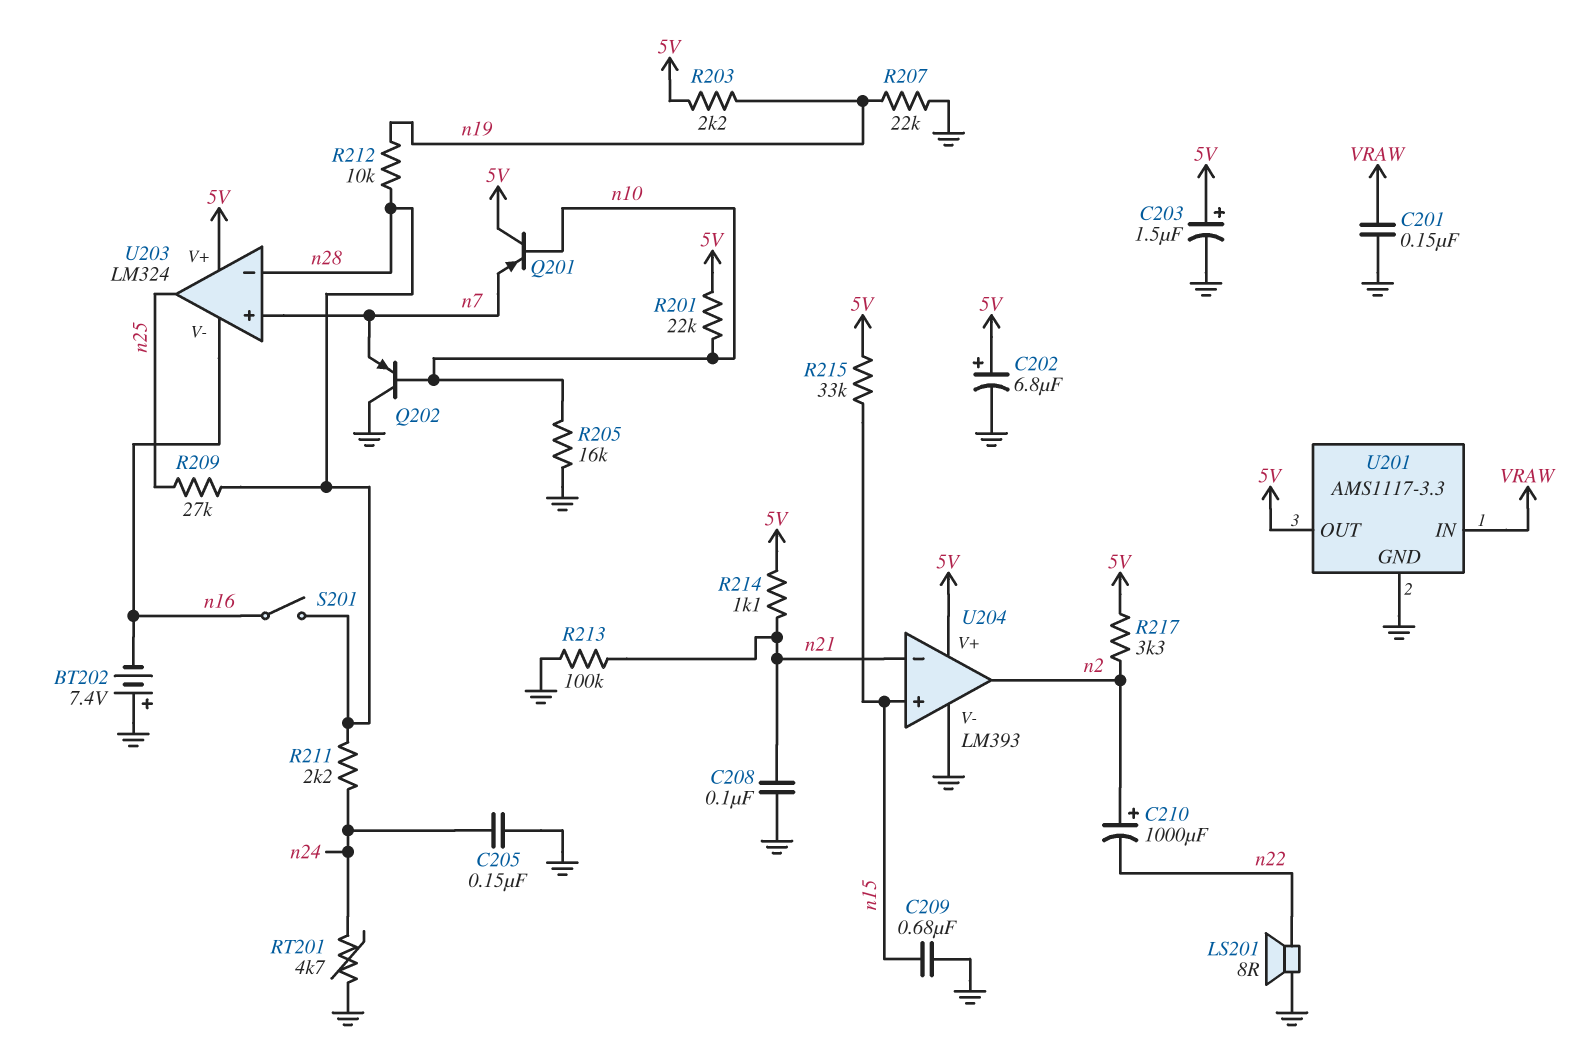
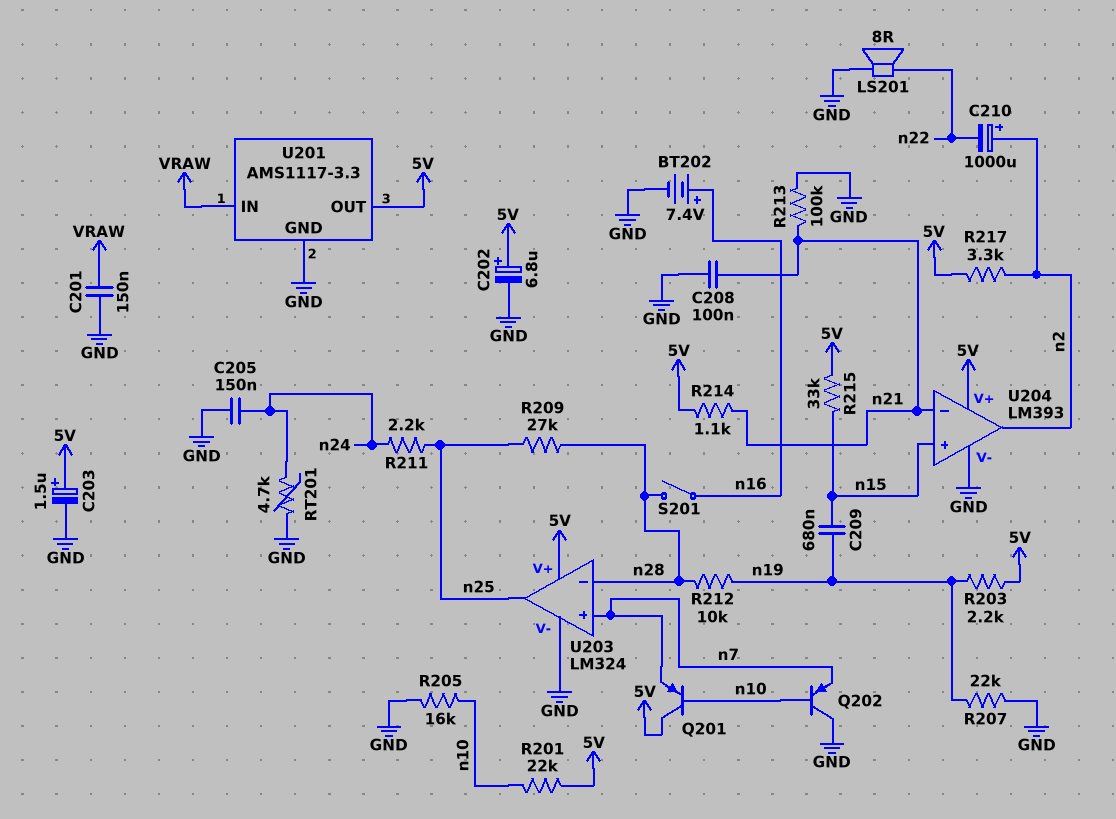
BT202: 7.4V (plus GND, minus n16) -> 7.4V (plus n16, minus GND)
C209: 680nF (GND, n15) -> 680nF (n15, n19)
R211: 2.2k (n24, n28) -> 2.2k (n24, n25)
U203 pin V-: n16 -> GND

